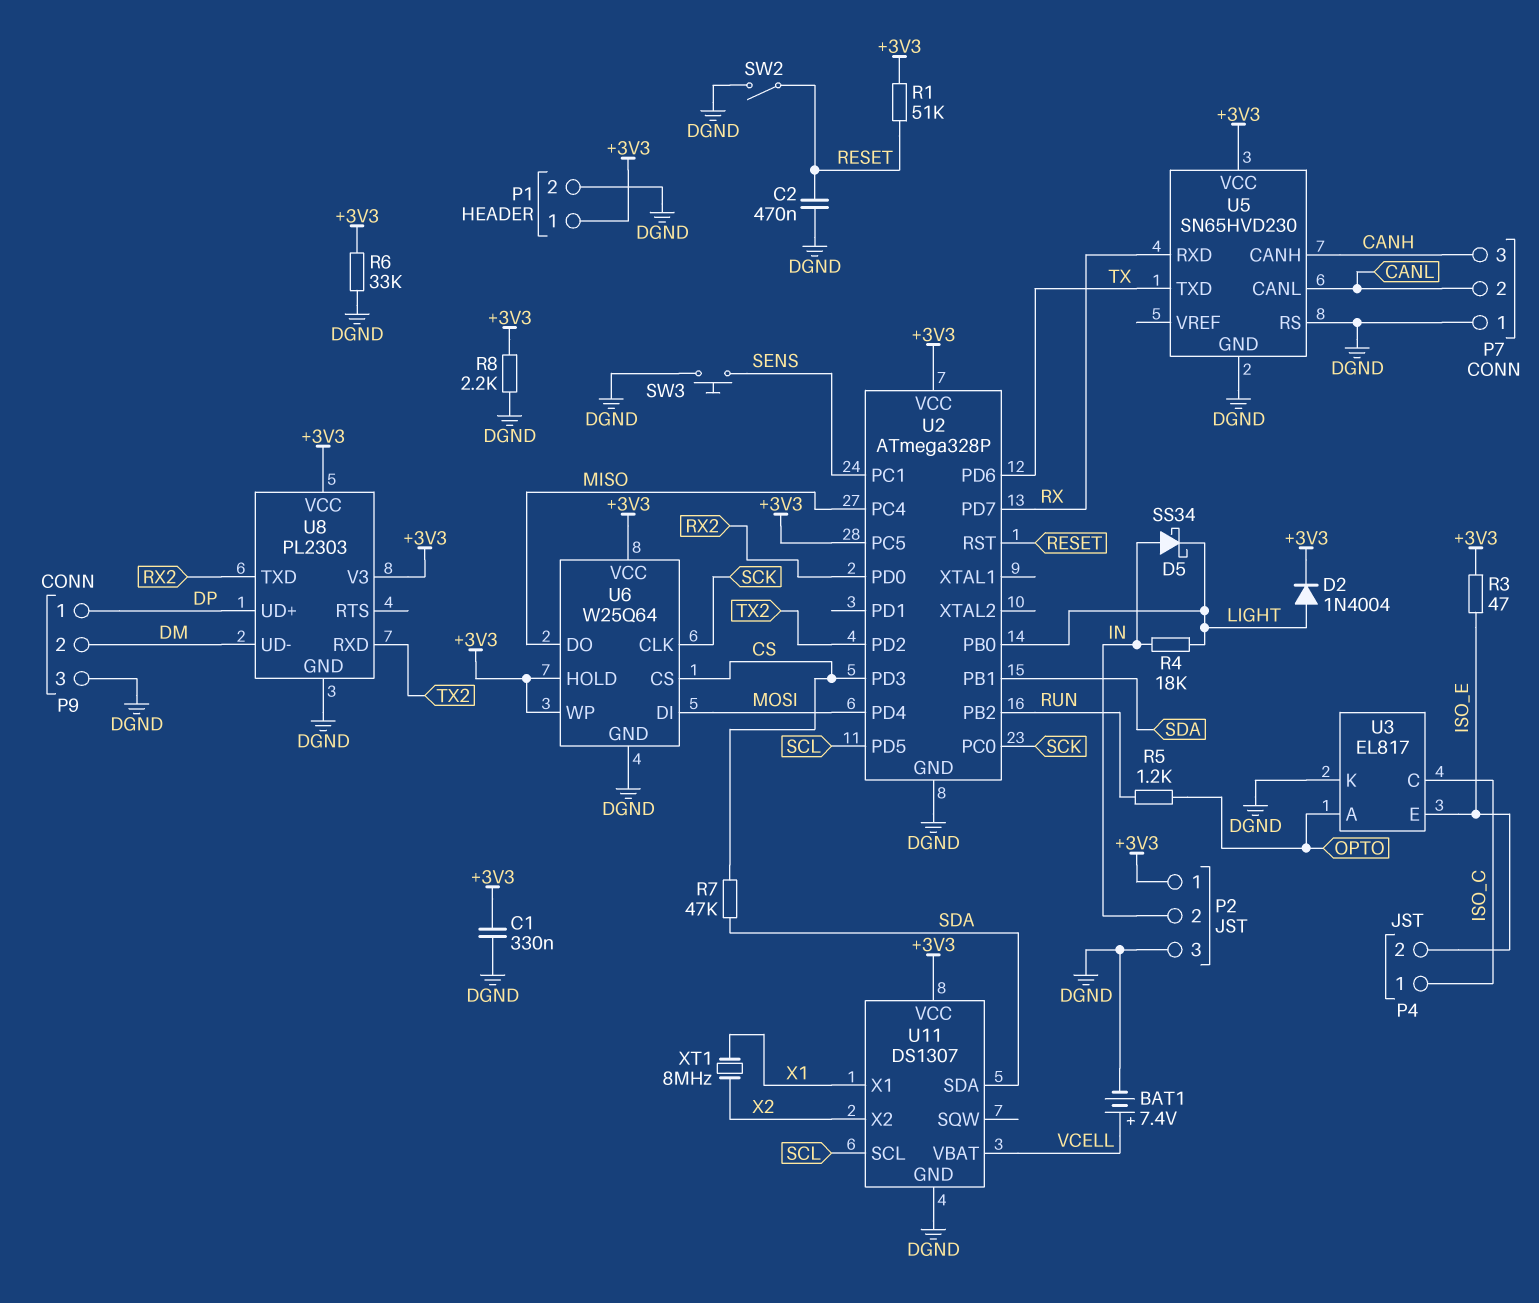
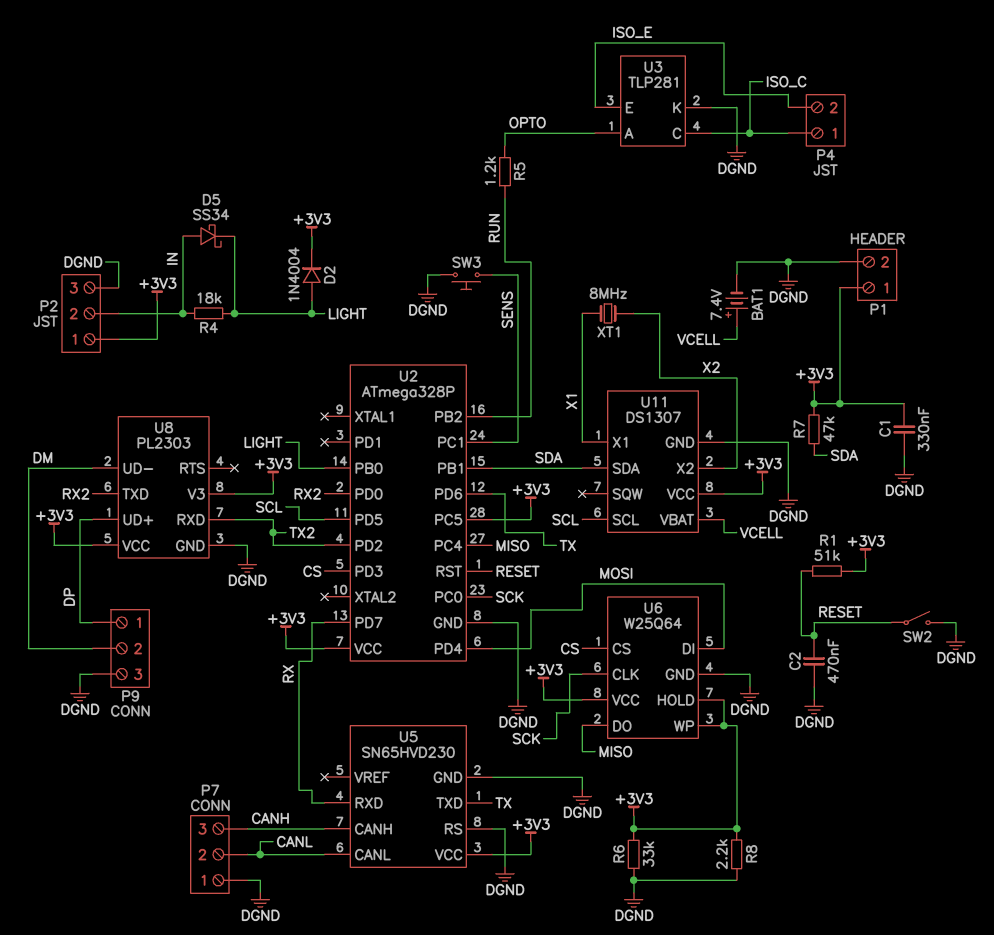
R3: 47 (+3V3, ISO_E) -> none
R7: 47k (CS, SDA) -> 47k (+3V3, SDA)
U3: EL817 -> TLP281

